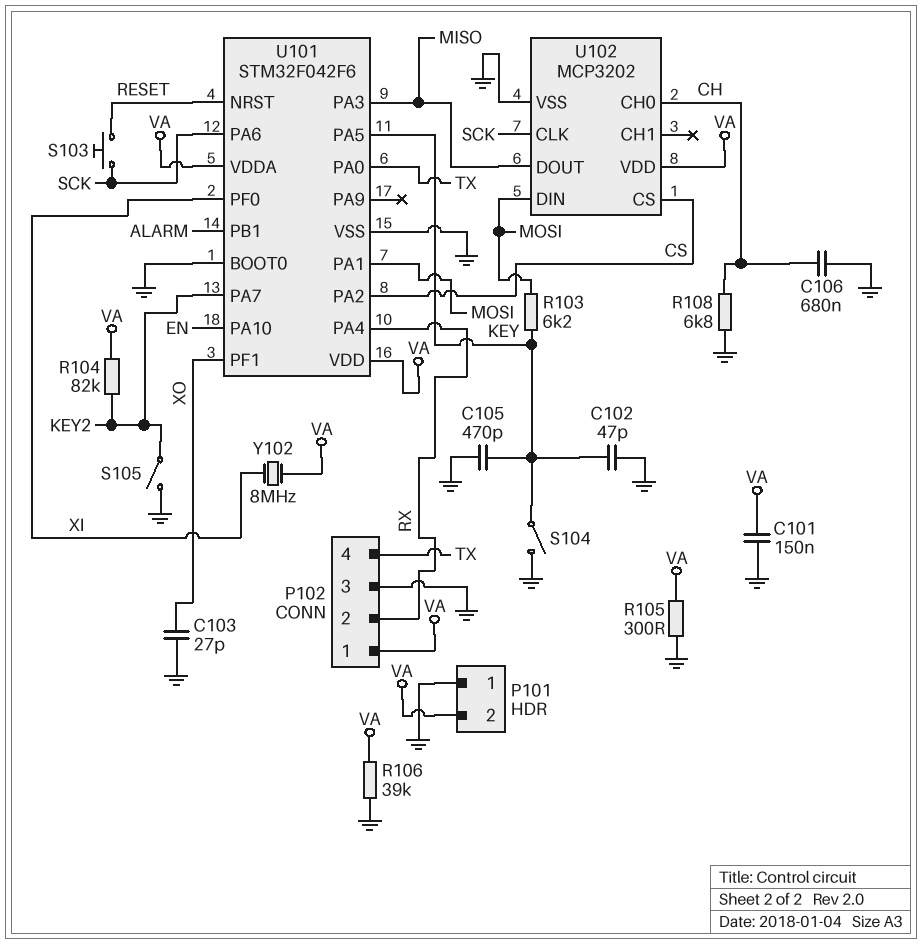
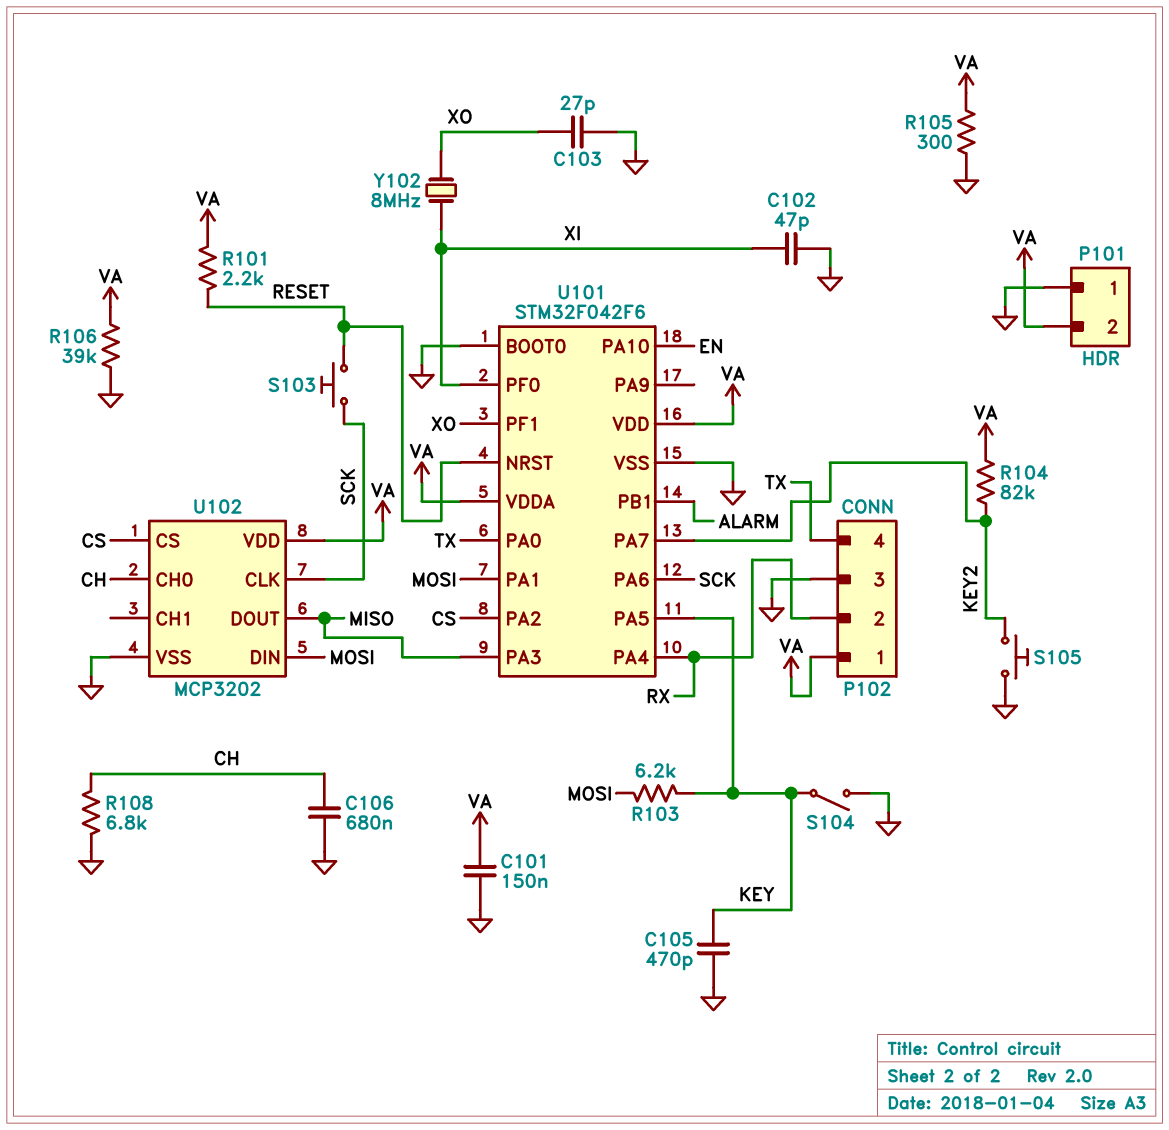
C102: 47pF (GND, KEY) -> 47pF (GND, XI)
R101: none -> 2.2k (RESET, VA)
S105: switch (GND, KEY2) -> button (GND, KEY2)
Y102: 8MHz (VA, XI) -> 8MHz (XI, XO)

